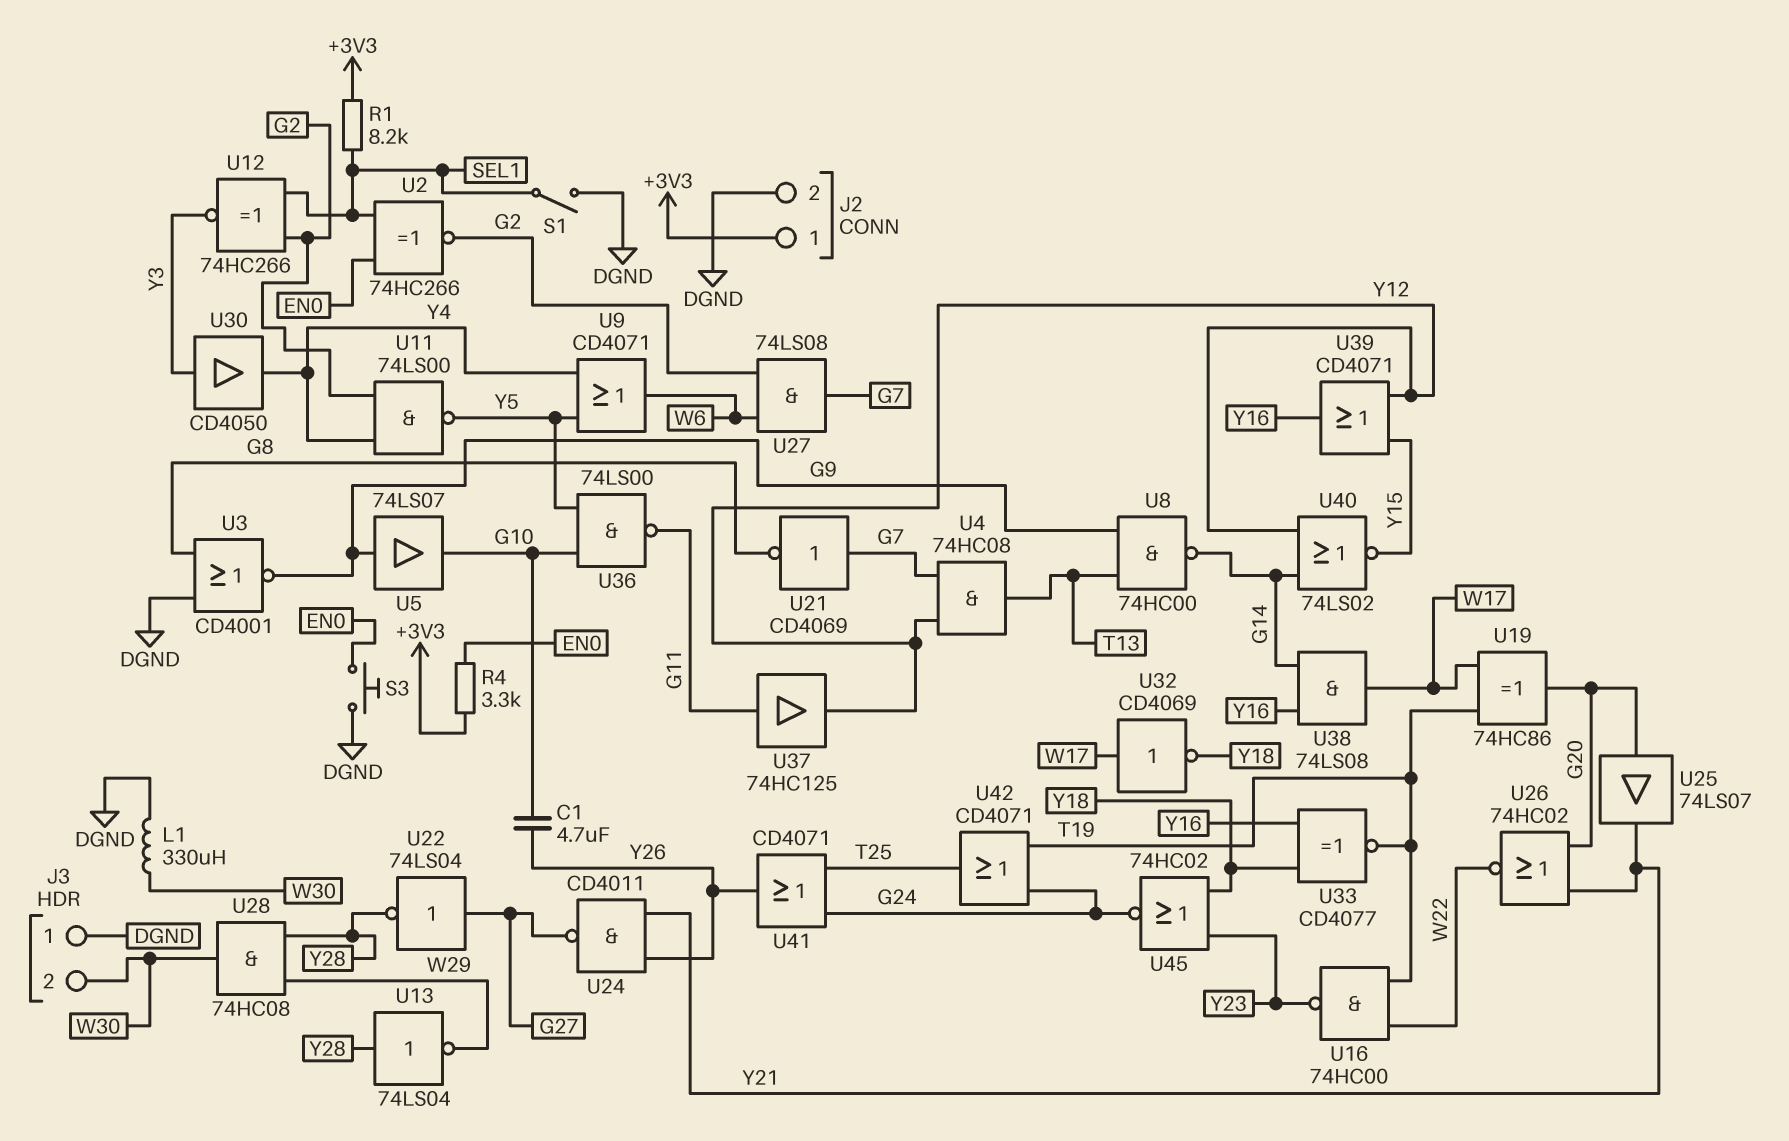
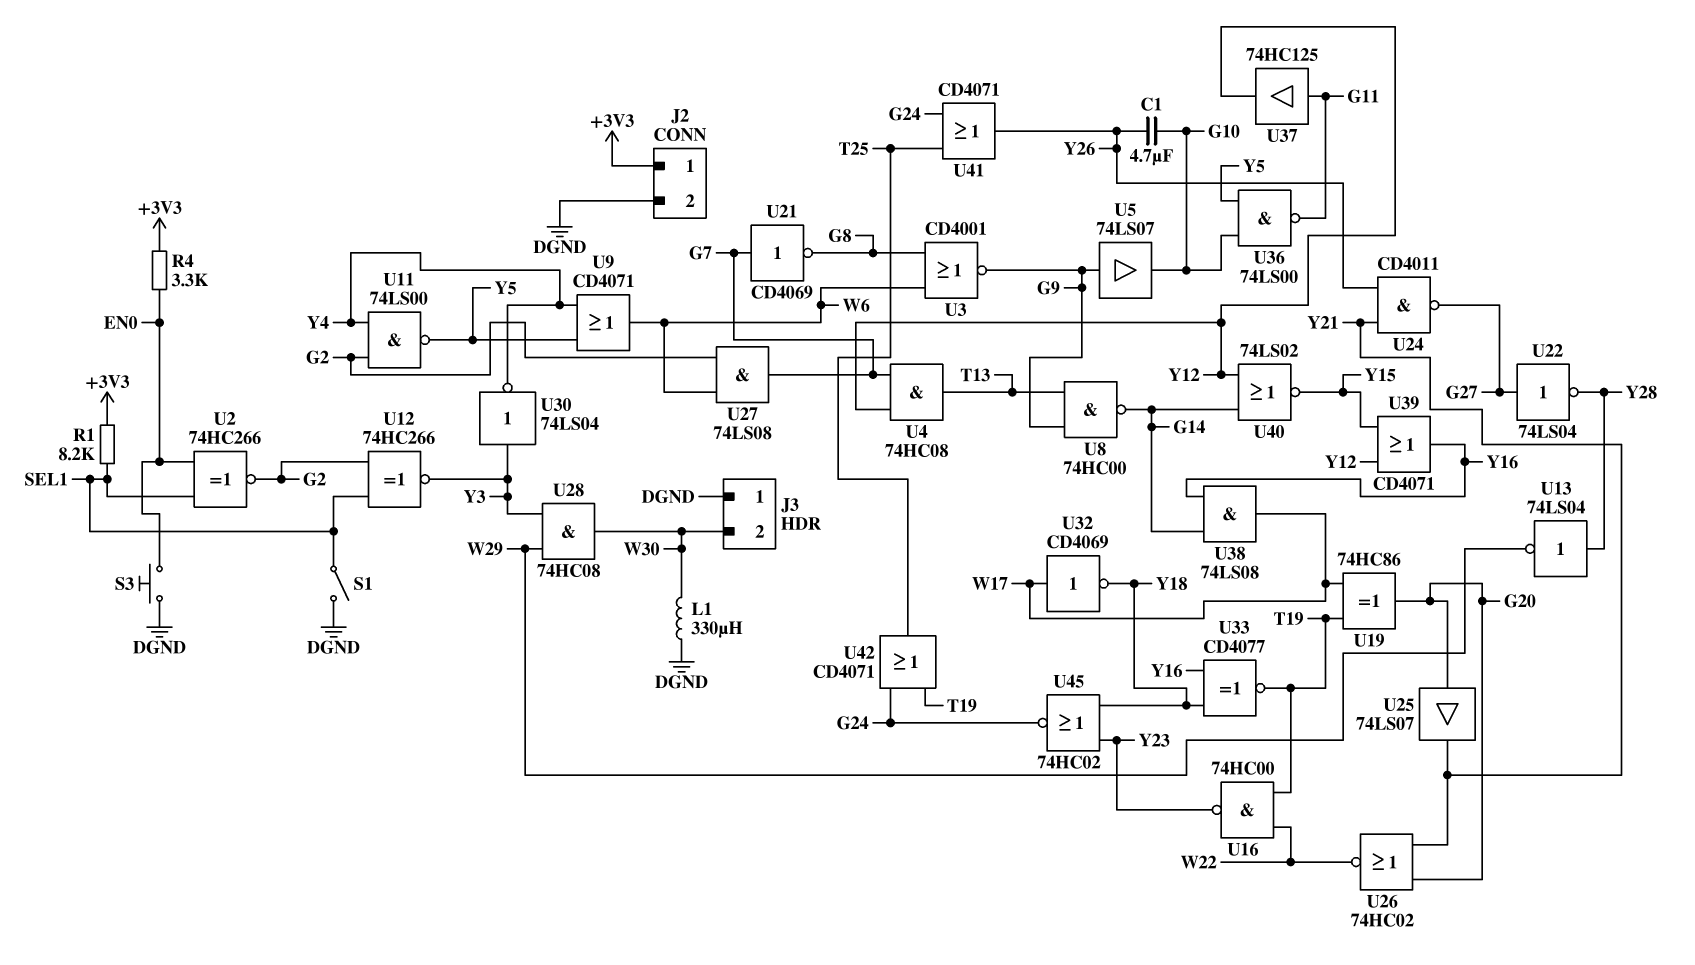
U3: NOR CD4001 (in DGND, in G8, out G9) -> NOR CD4001 (in G8, in W6, out G9)
U28: AND 74HC08 (in W29, in Y28, out W30) -> AND 74HC08 (in W29, in Y3, out W30)
U30: buffer CD4050 (in Y3, out Y4) -> NOT 74LS04 (in Y3, out Y4)

